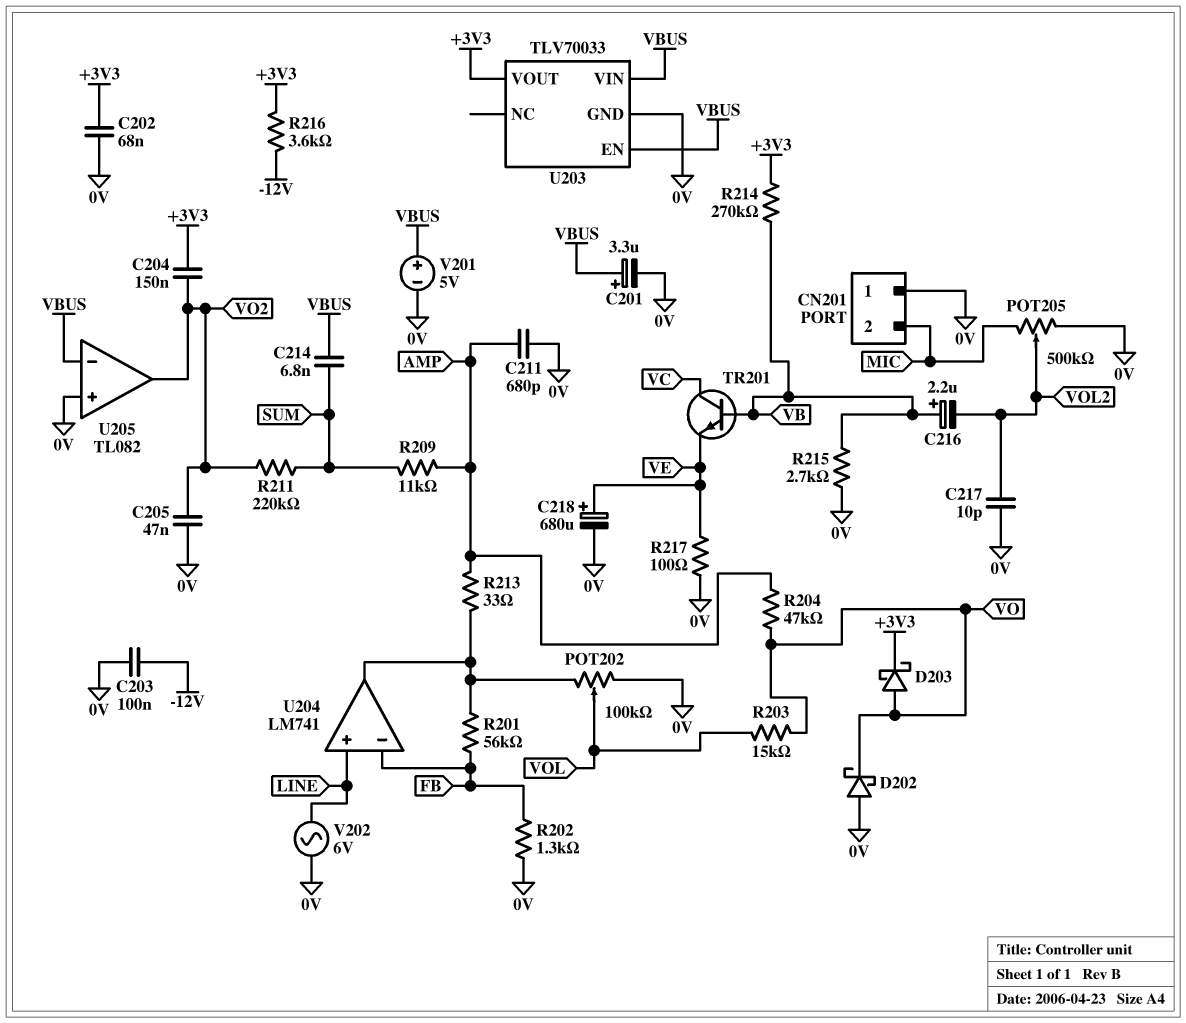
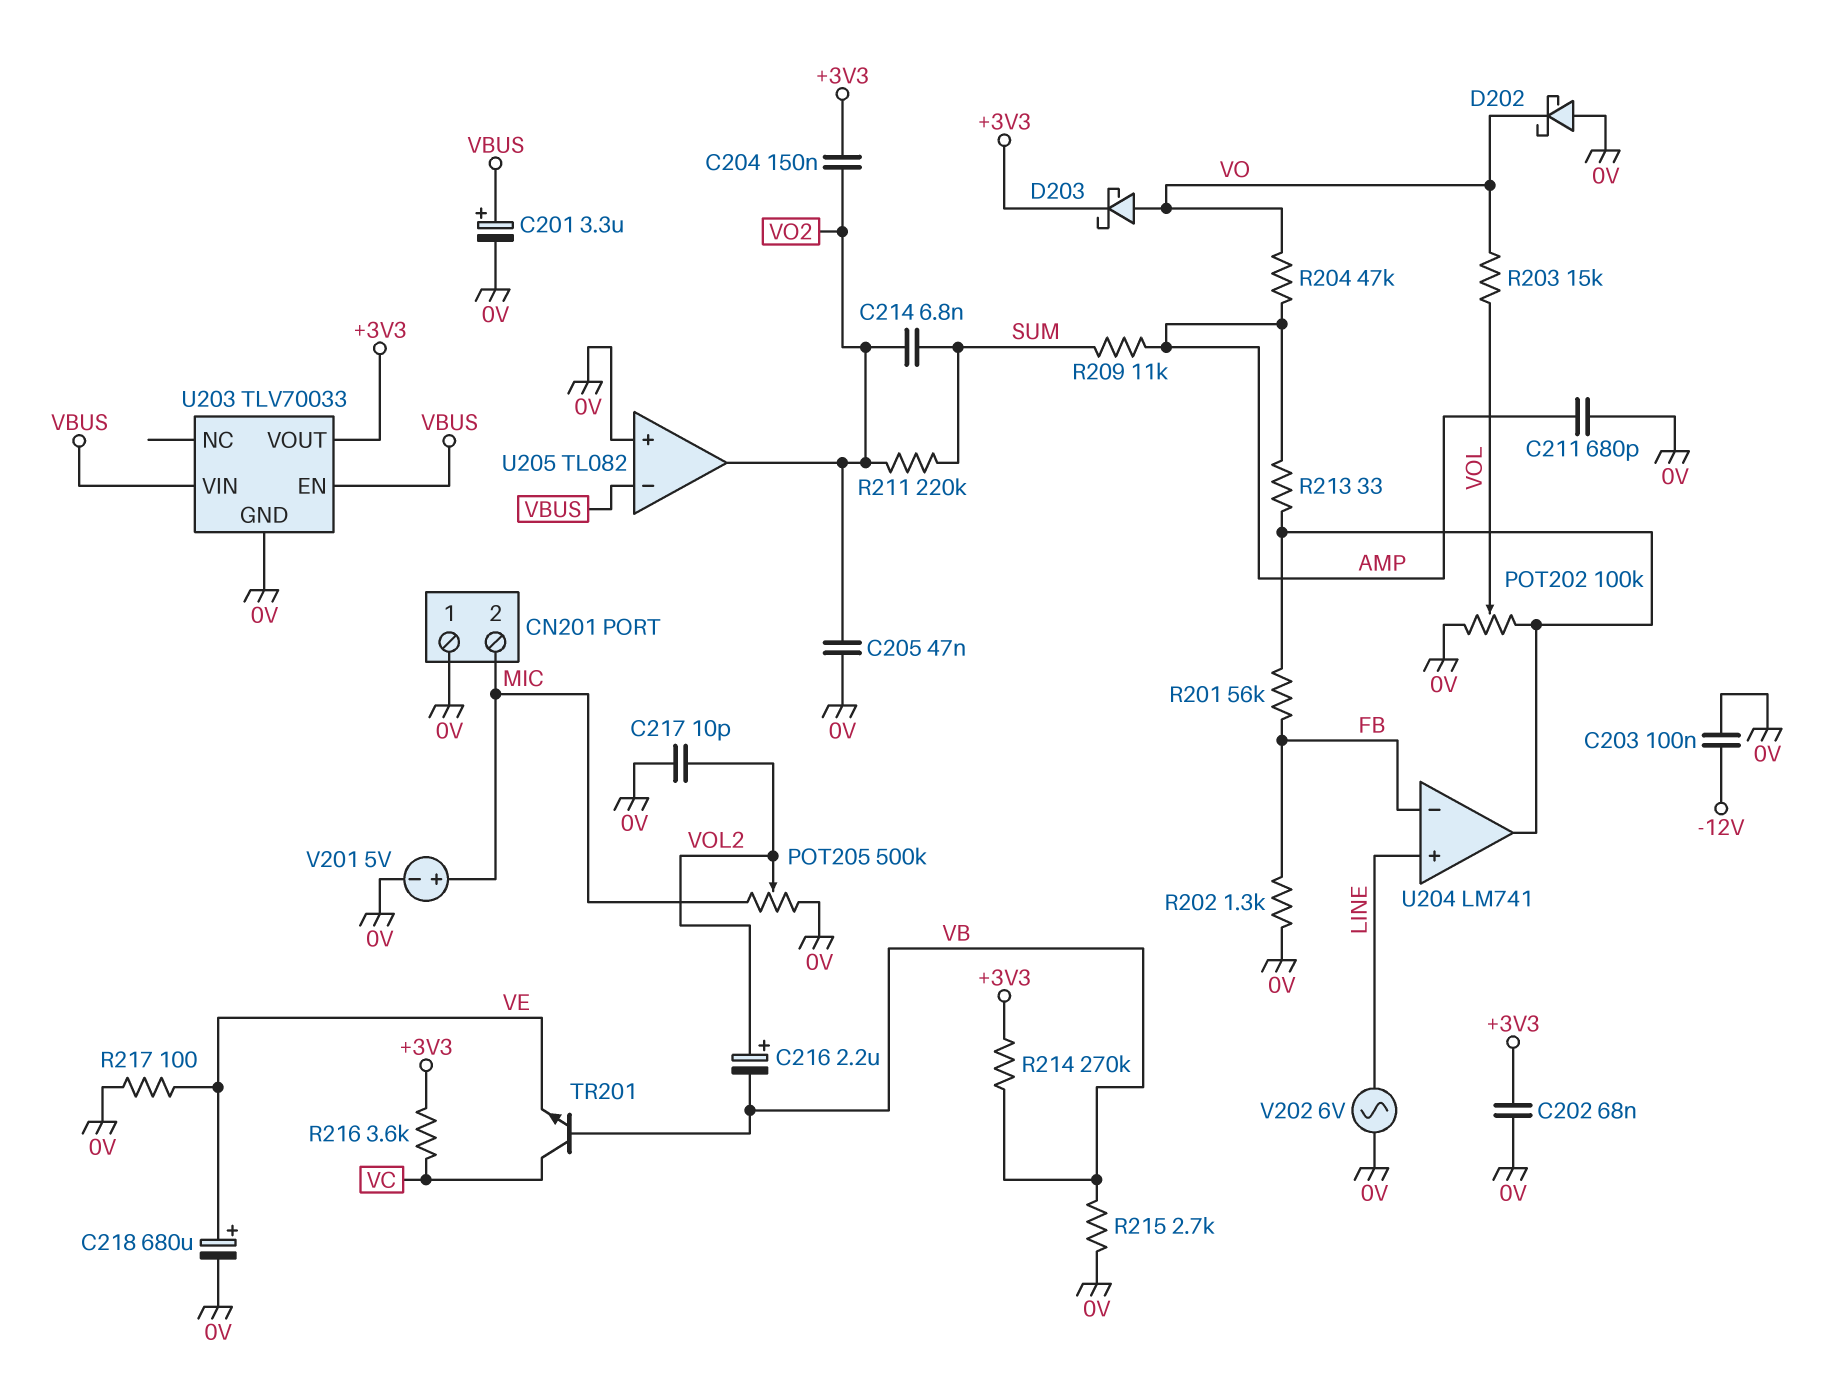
C214: 6.8nF (SUM, VBUS) -> 6.8nF (SUM, VO2)
C216: 2.2uF (plus VB, minus VOL2) -> 2.2uF (plus VOL2, minus VB)
R216: 3.6k (+3V3, -12V) -> 3.6k (+3V3, VC)
V201: 5V (plus VBUS, minus 0V) -> 5V (plus MIC, minus 0V)

